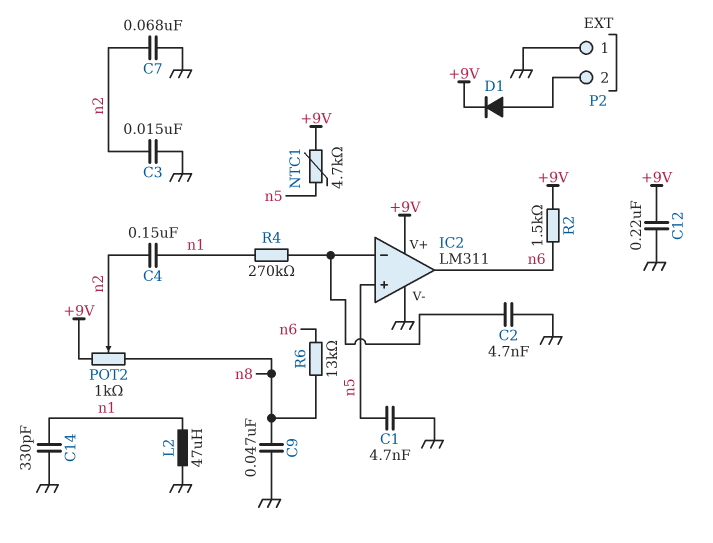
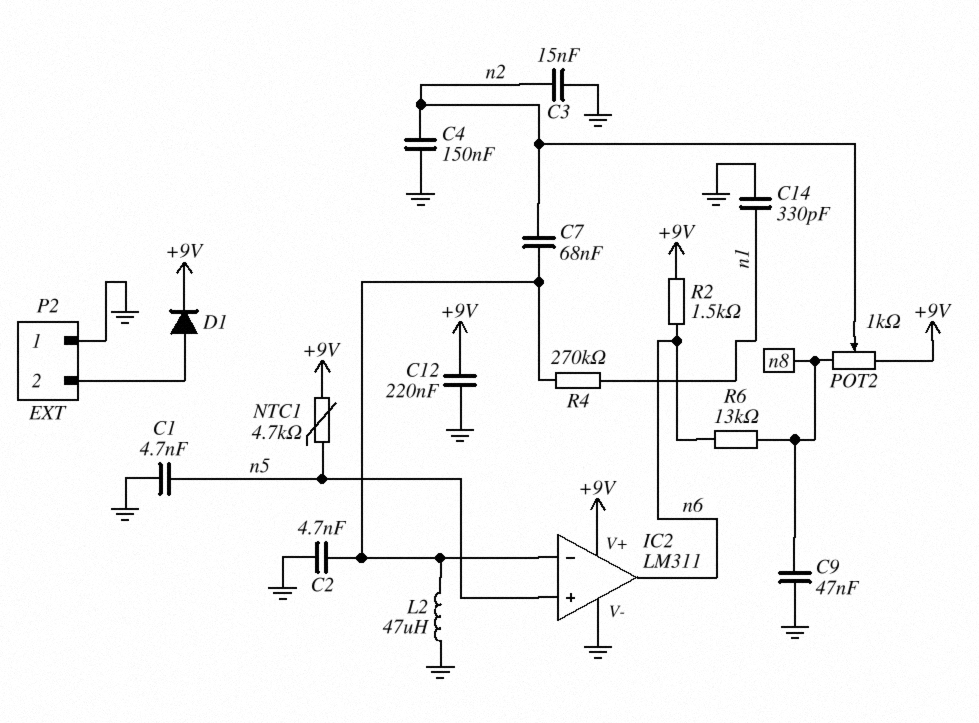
C4: 150nF (n1, n2) -> 150nF (GND, n2)
C7: 68nF (GND, n2) -> 68nF (IC2/in-, n2)
L2: 47uH (GND, n1) -> 47uH (GND, IC2/in-)

